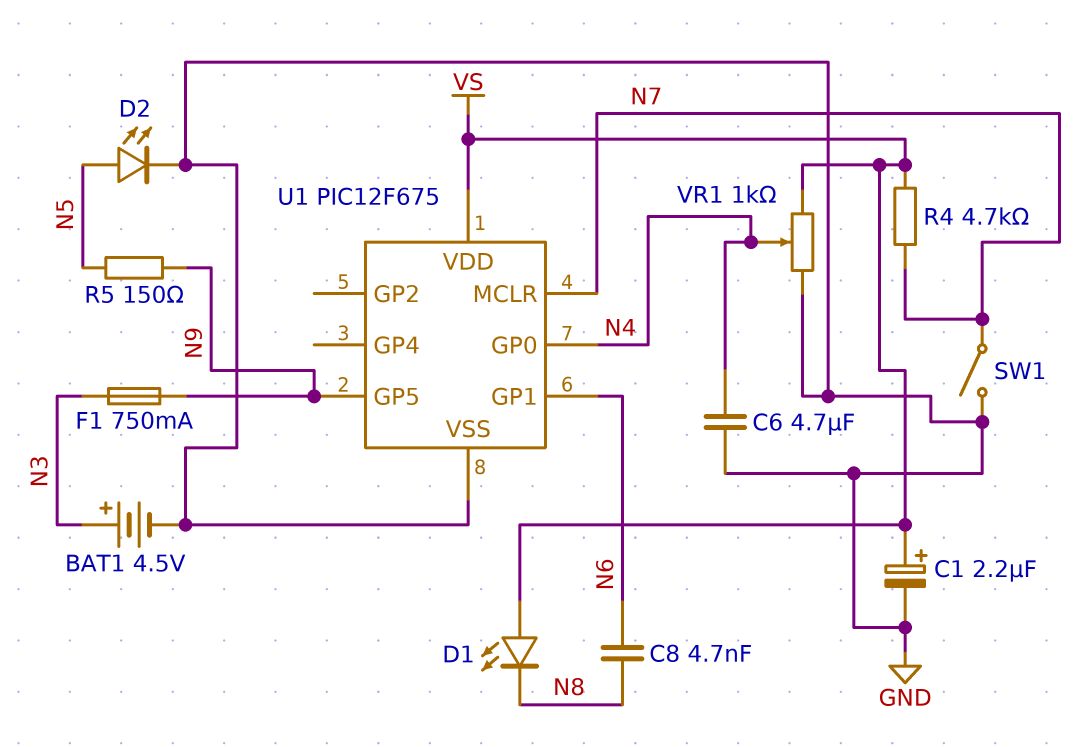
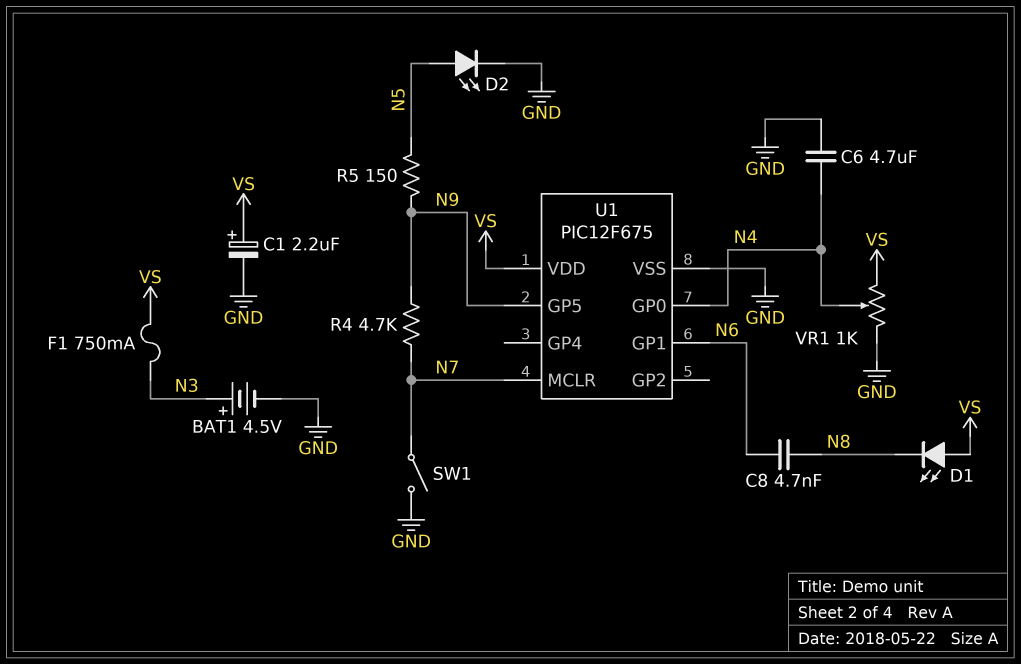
F1: 750mA (N3, N9) -> 750mA (N3, VS)
R4: 4.7k (N7, VS) -> 4.7k (N7, N9)

